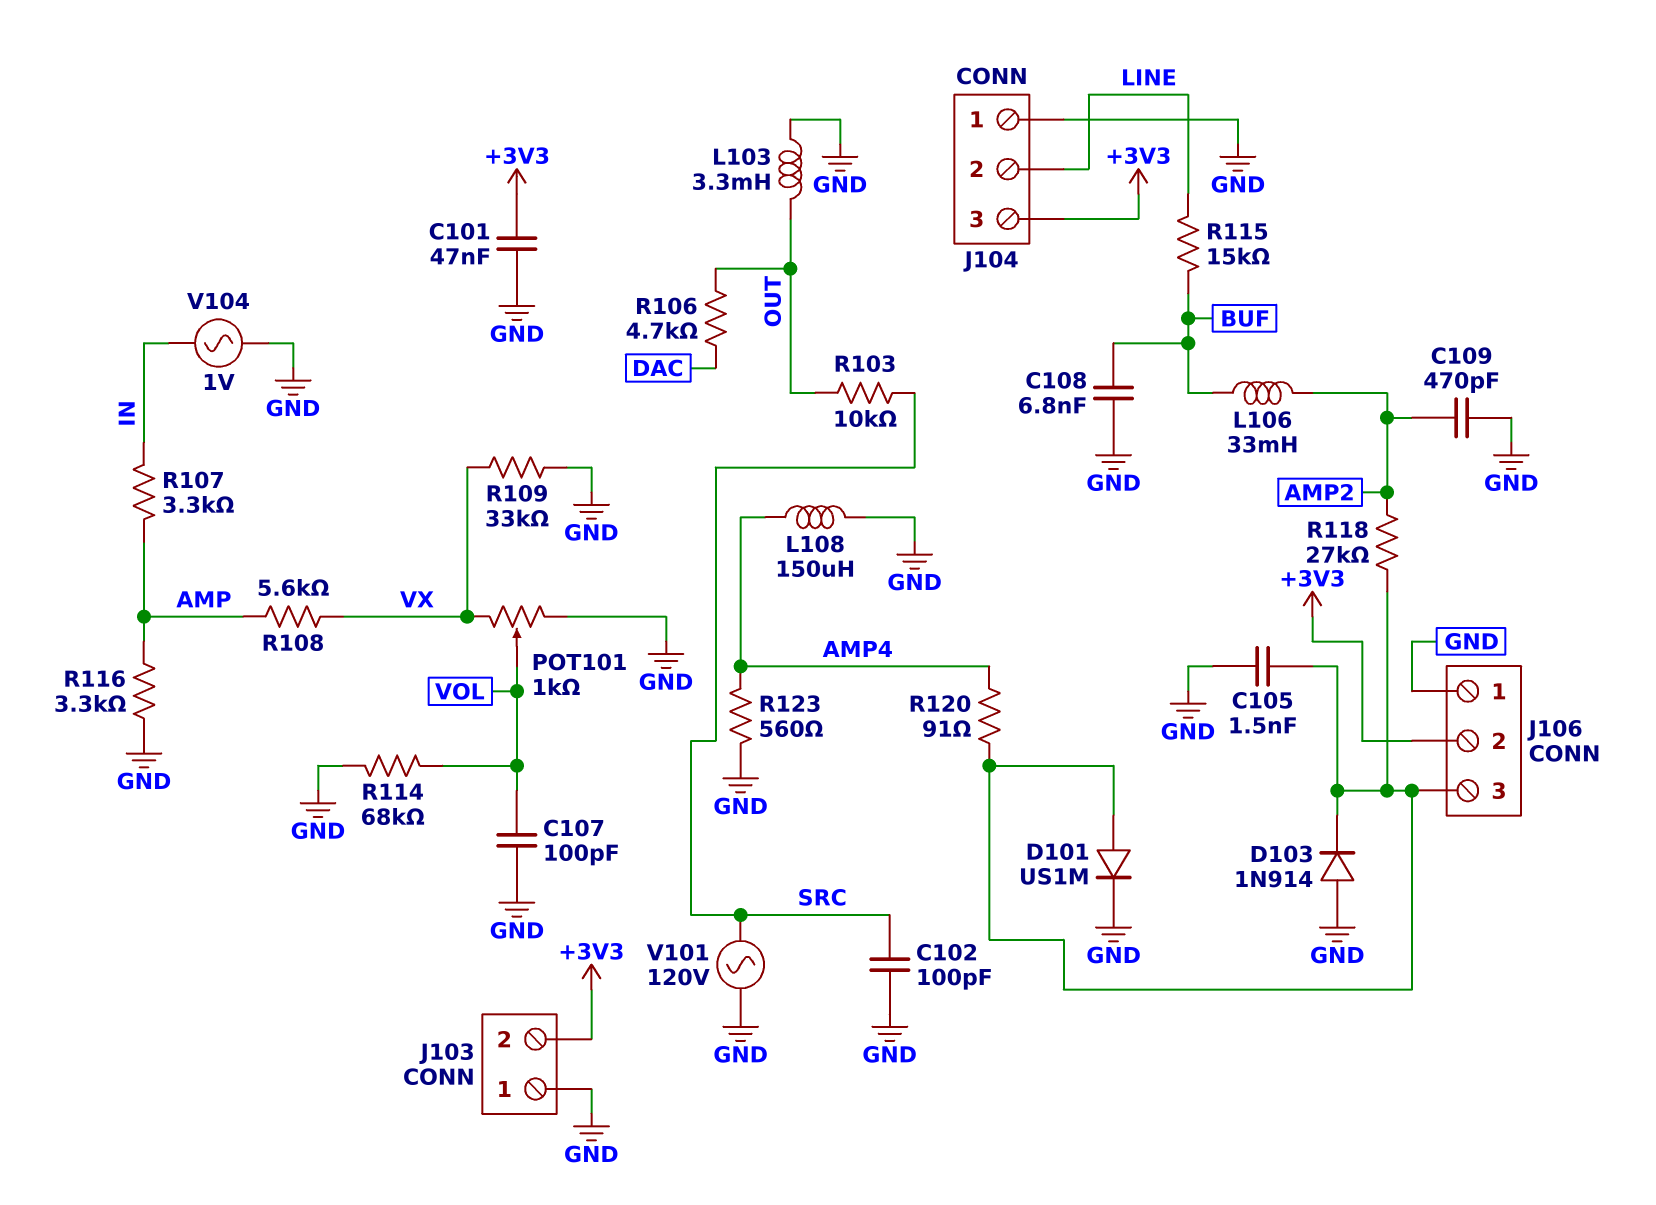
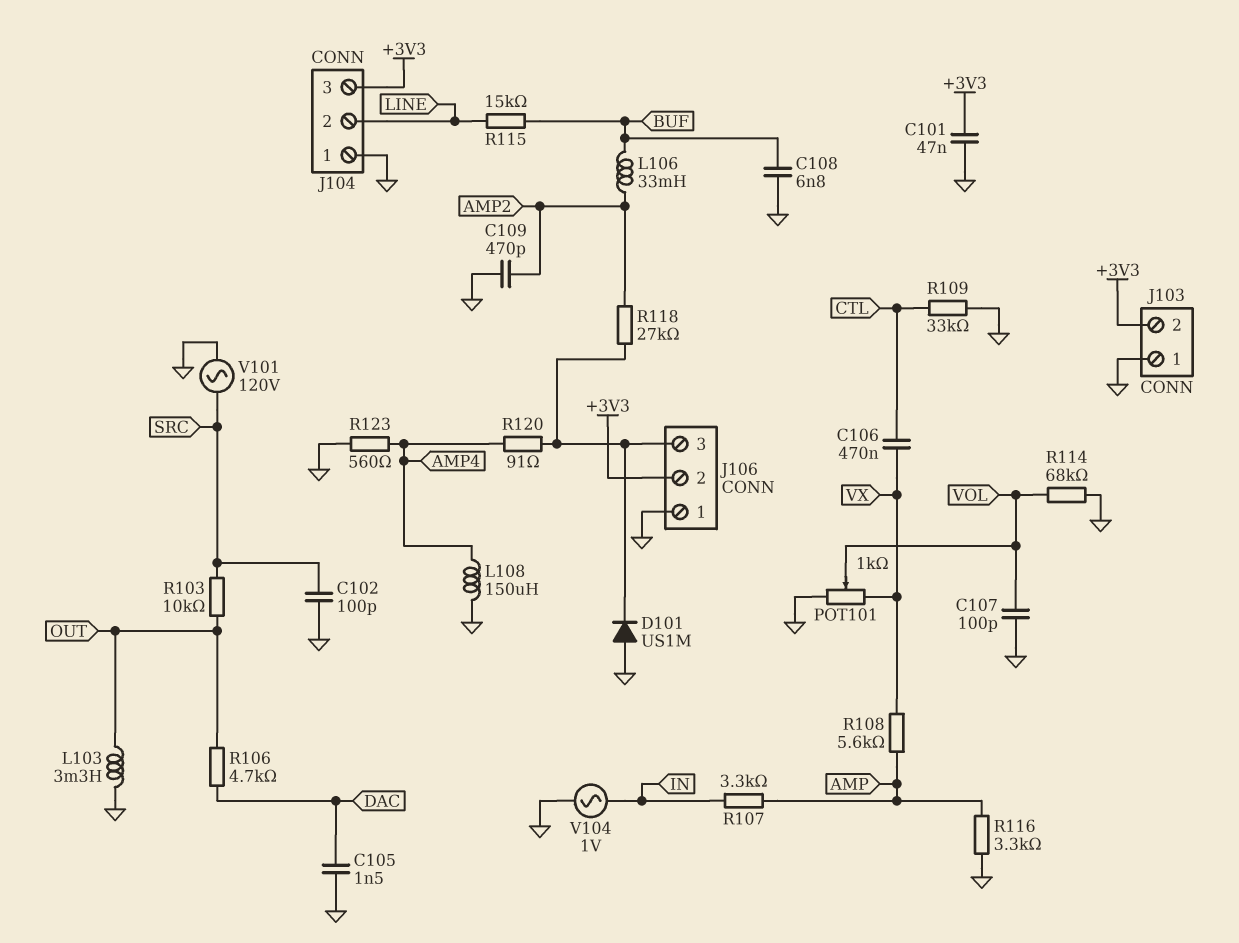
C105: 1.5nF (GND, J106/3) -> 1.5nF (DAC, GND)
C106: none -> 470nF (CTL, VX)
D101: diode US1M (A J106/3, K GND) -> diode US1M (A GND, K J106/3)
D103: diode 1N914 (A GND, K J106/3) -> none
R109: 33k (GND, VX) -> 33k (CTL, GND)

